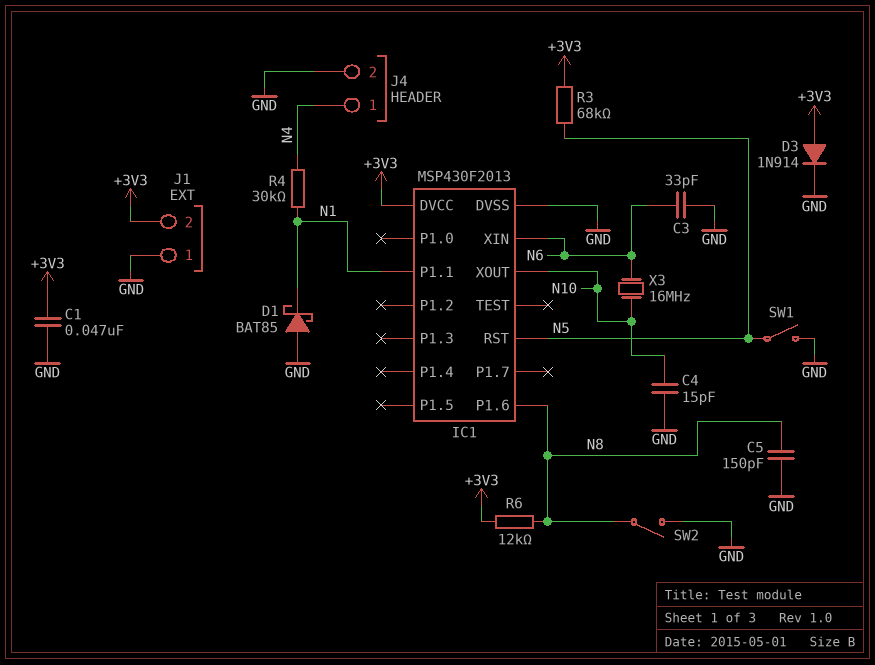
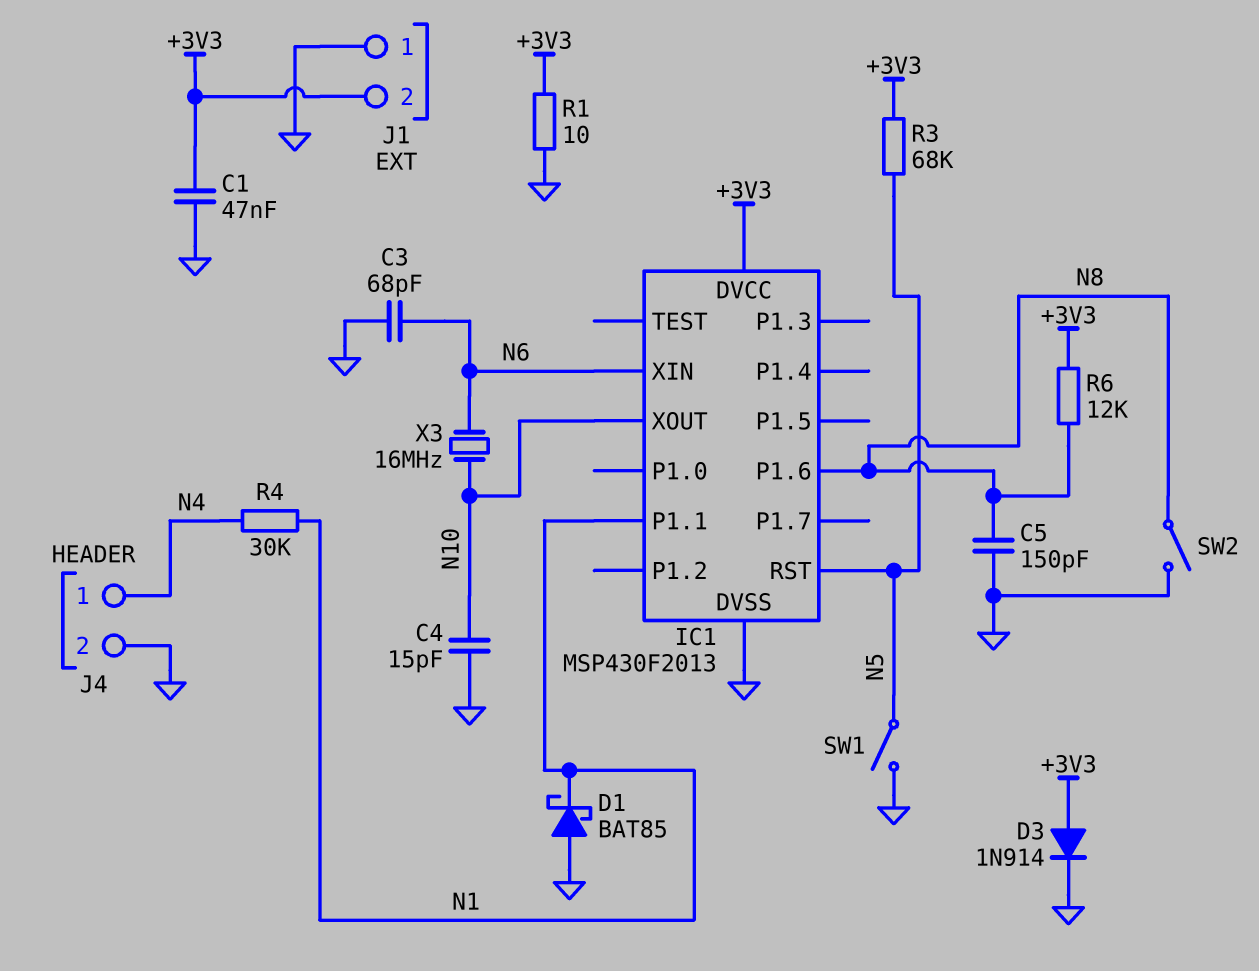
C3: 33pF (GND, N6) -> 68pF (GND, N6)
R1: none -> 10 (+3V3, GND)

